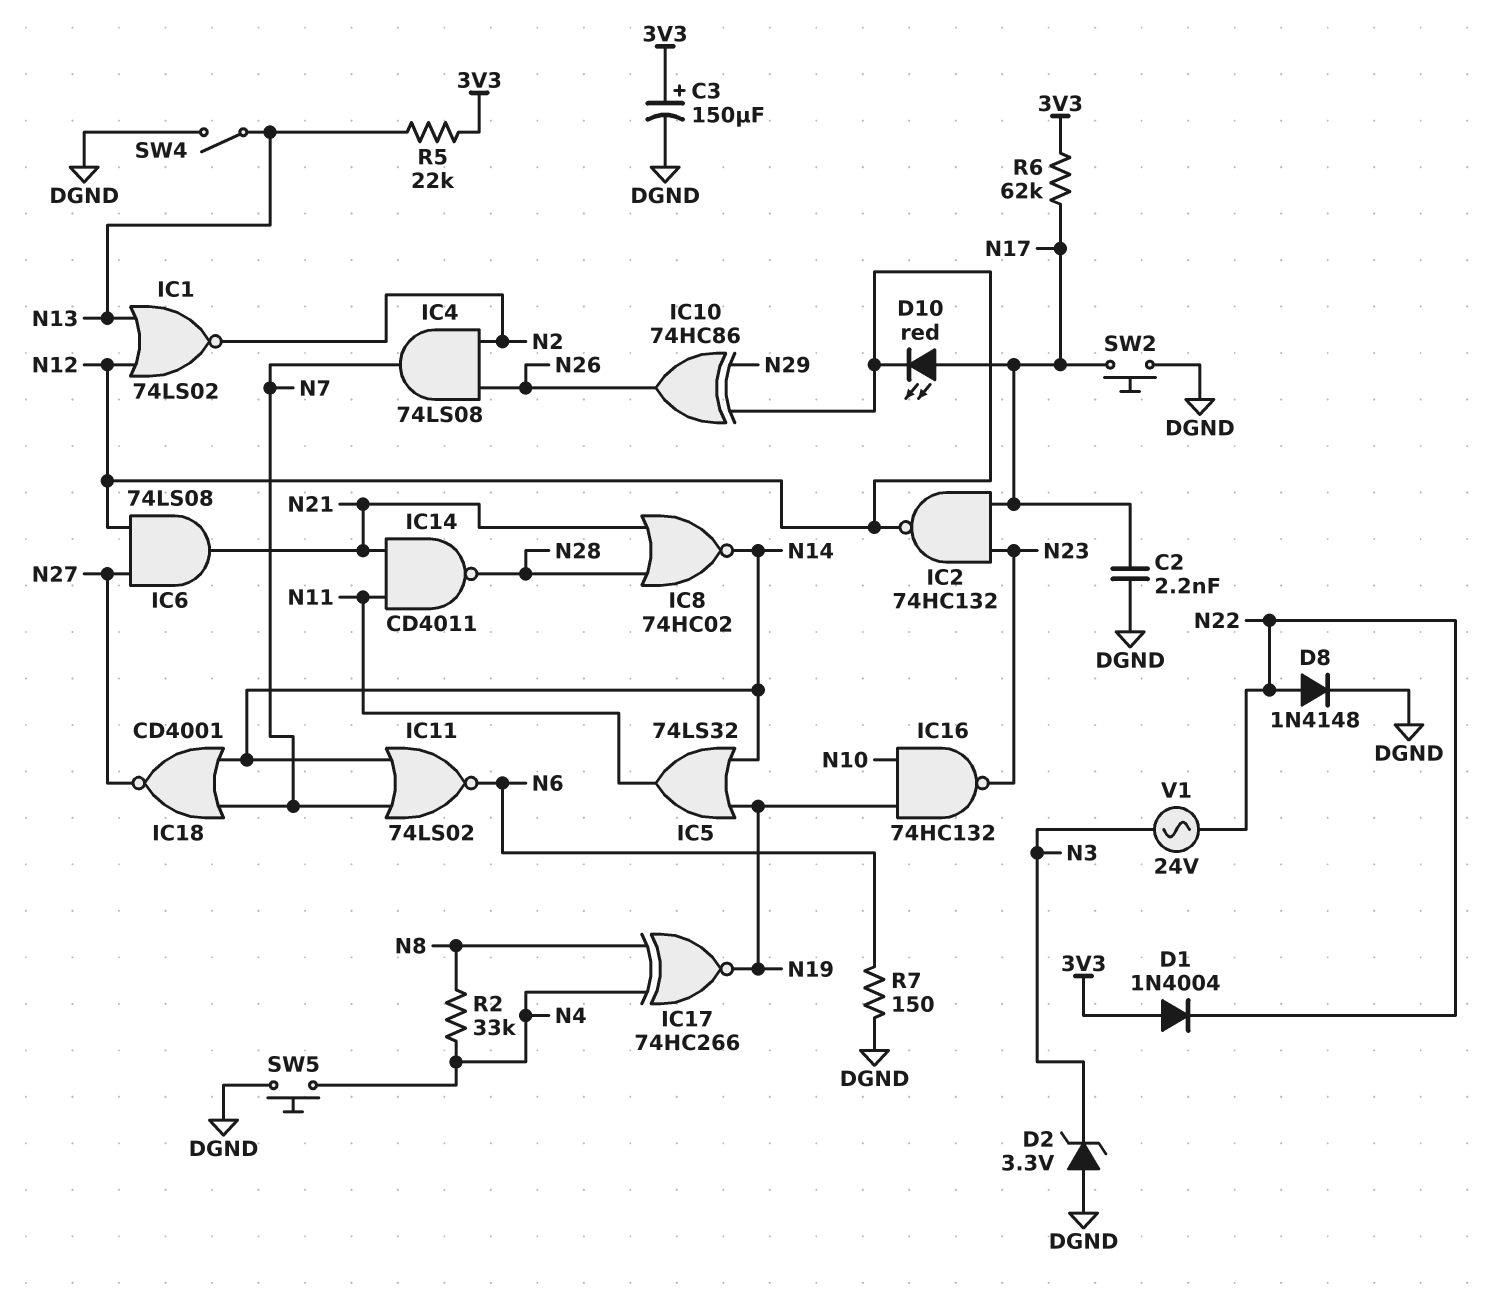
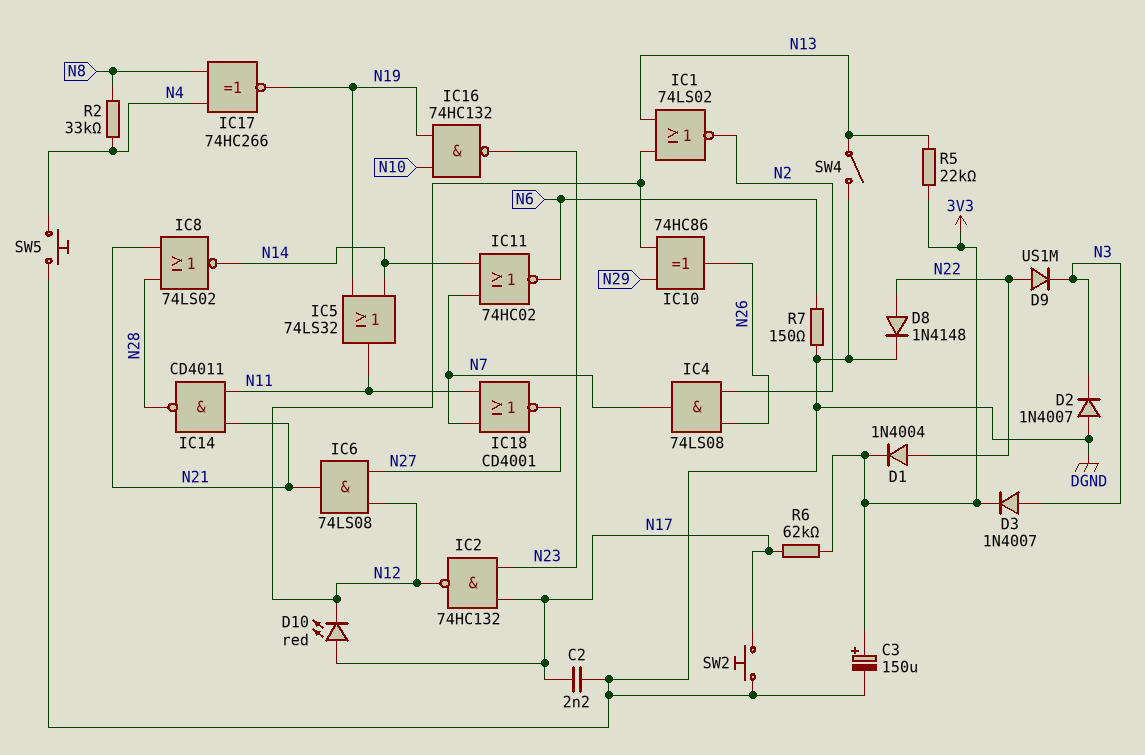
D1: diode 1N4004 (A 3V3, K N22) -> diode 1N4004 (A N22, K 3V3)
D2: zener 3.3V (A DGND, K N3) -> diode 1N4007 (A DGND, K N3)
D3: none -> diode 1N4007 (A N3, K 3V3)
D9: none -> diode US1M (A N22, K N3)
IC8: NOR 74HC02 (in N21, in N28, out N14) -> NOR 74LS02 (in N21, in N28, out N14)
IC11: NOR 74LS02 (in N7, in N14, out N6) -> NOR 74HC02 (in N7, in N14, out N6)
IC18: NOR CD4001 (in N7, in N14, out N27) -> NOR CD4001 (in N7, in N11, out N27)
V1: AC 24V (N3, N22) -> none

